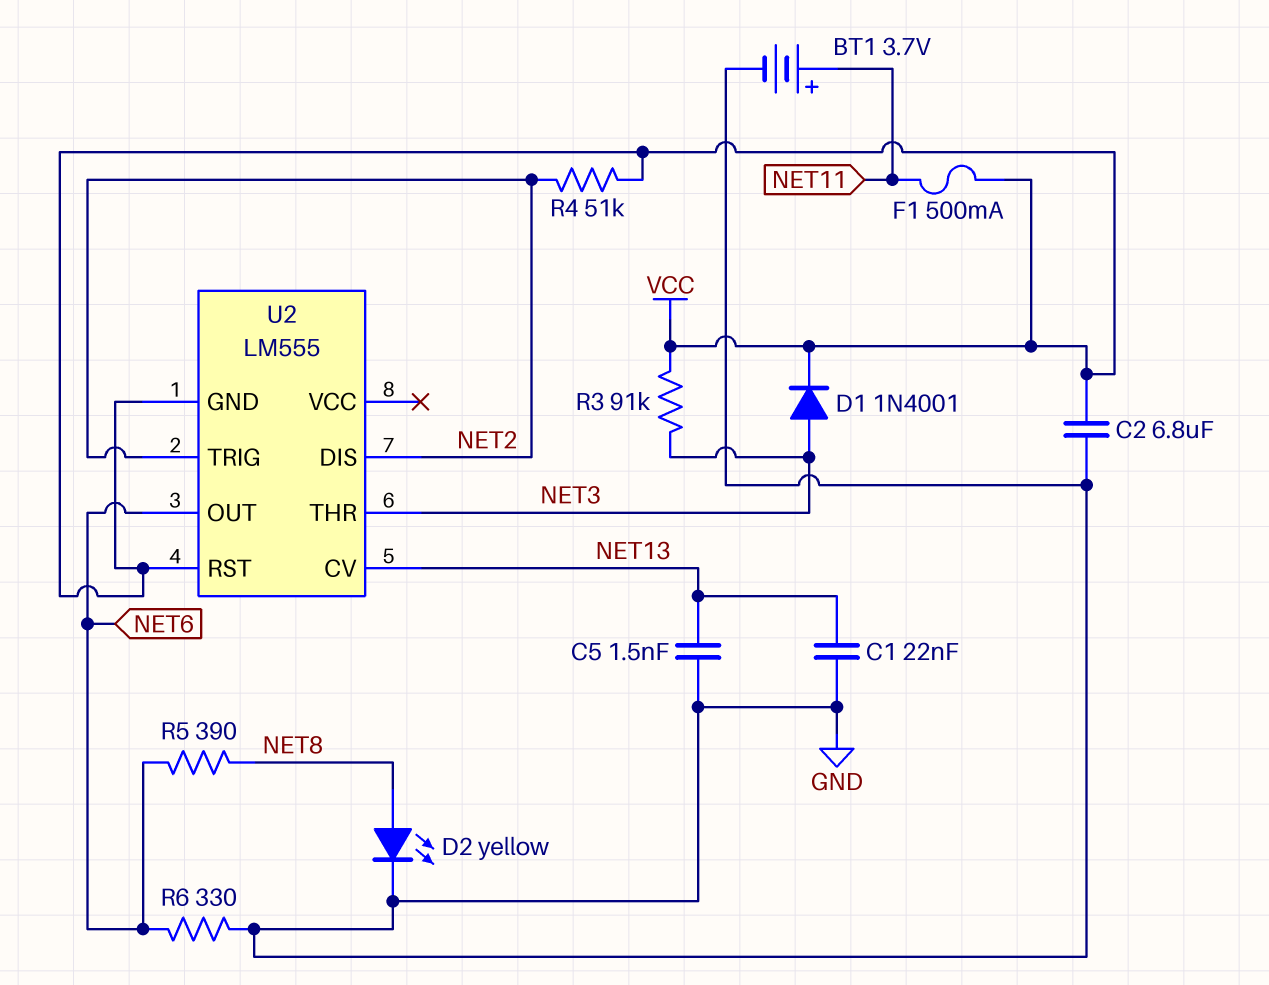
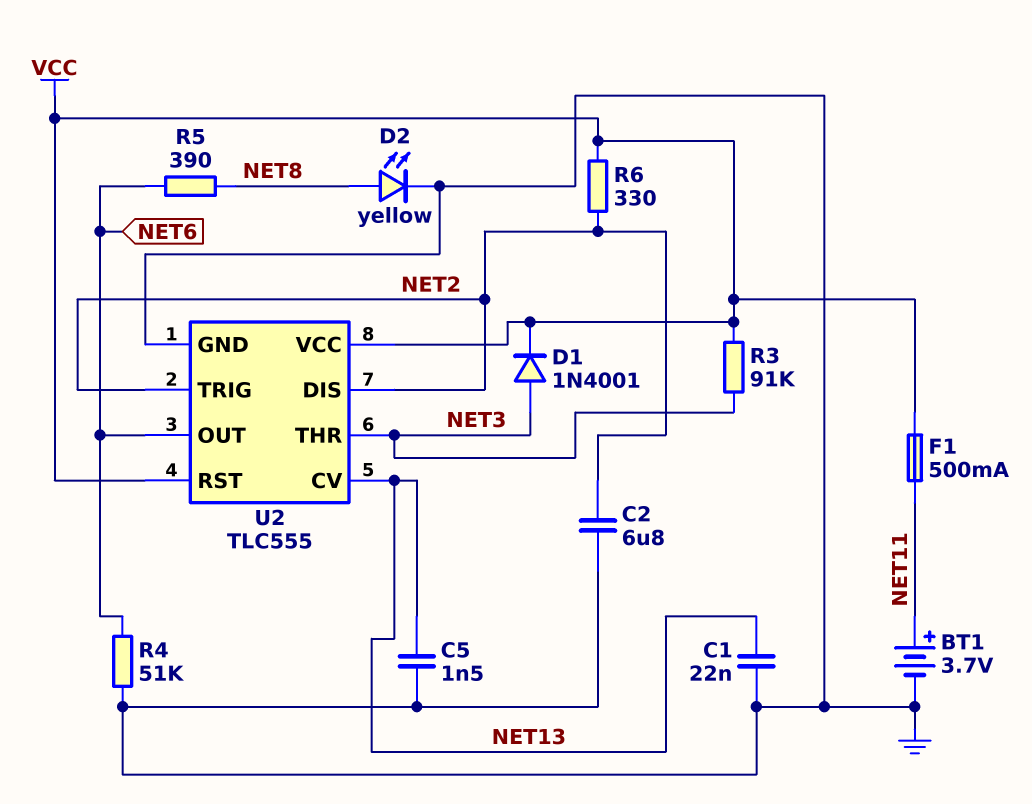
C2: 6.8uF (GND, VCC) -> 6.8uF (GND, NET2)
R4: 51k (NET2, VCC) -> 51k (GND, NET6)
R6: 330 (GND, NET6) -> 330 (NET2, VCC)
U2: LM555 -> TLC555
U2 pin GND: VCC -> GND
U2 pin VCC: none -> VCC

